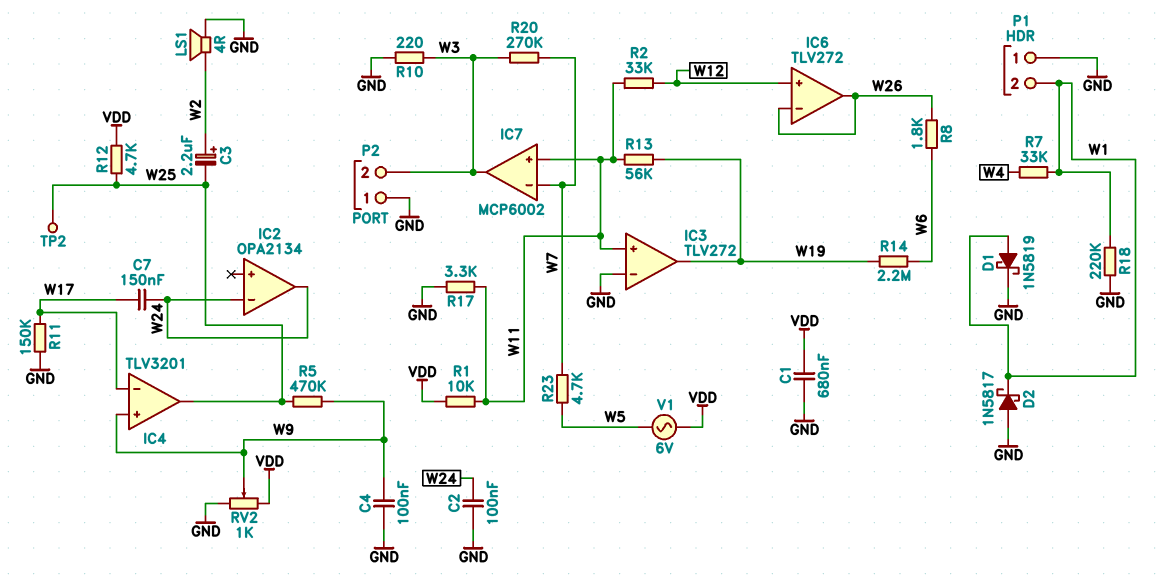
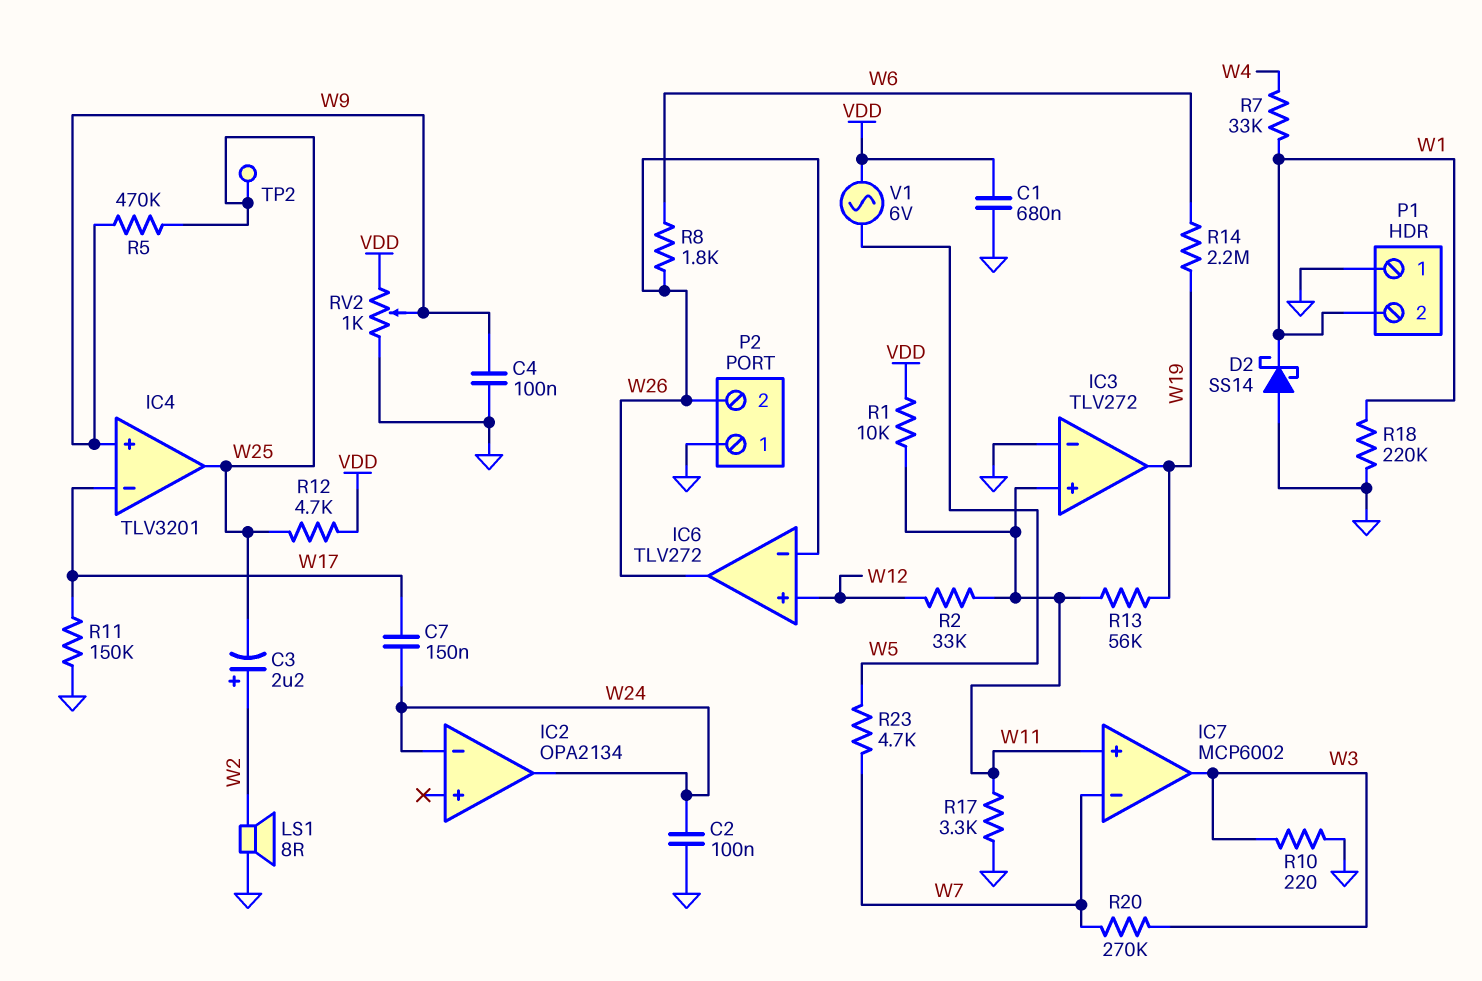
D1: schottky 1N5819 (A W1, K GND) -> none
D2: schottky 1N5817 (A GND, K W1) -> schottky SS14 (A GND, K W1)
LS1: speaker 4R (GND, W2) -> speaker 8R (GND, W2)
P2 pin 2: W3 -> W26

